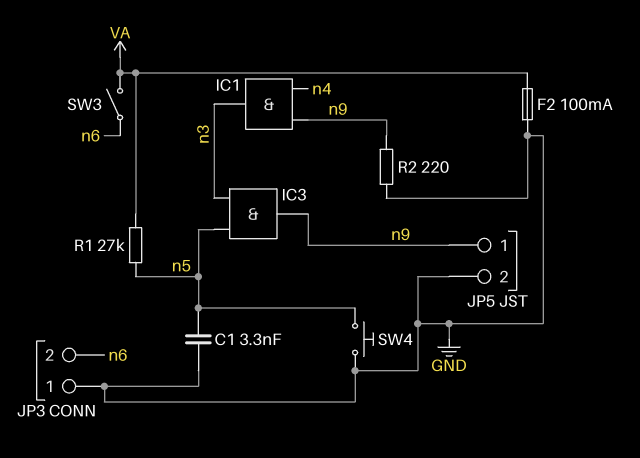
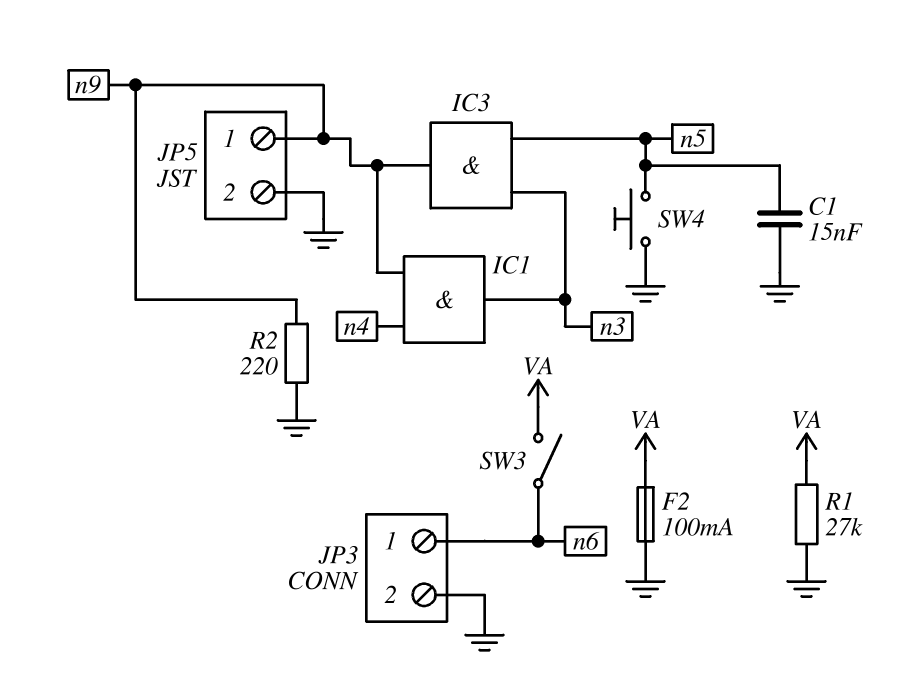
C1: 3.3nF (GND, n5) -> 15nF (GND, n5)
JP3 pin 1: GND -> n6
JP3 pin 2: n6 -> GND
R1: 27k (VA, n5) -> 27k (GND, VA)

